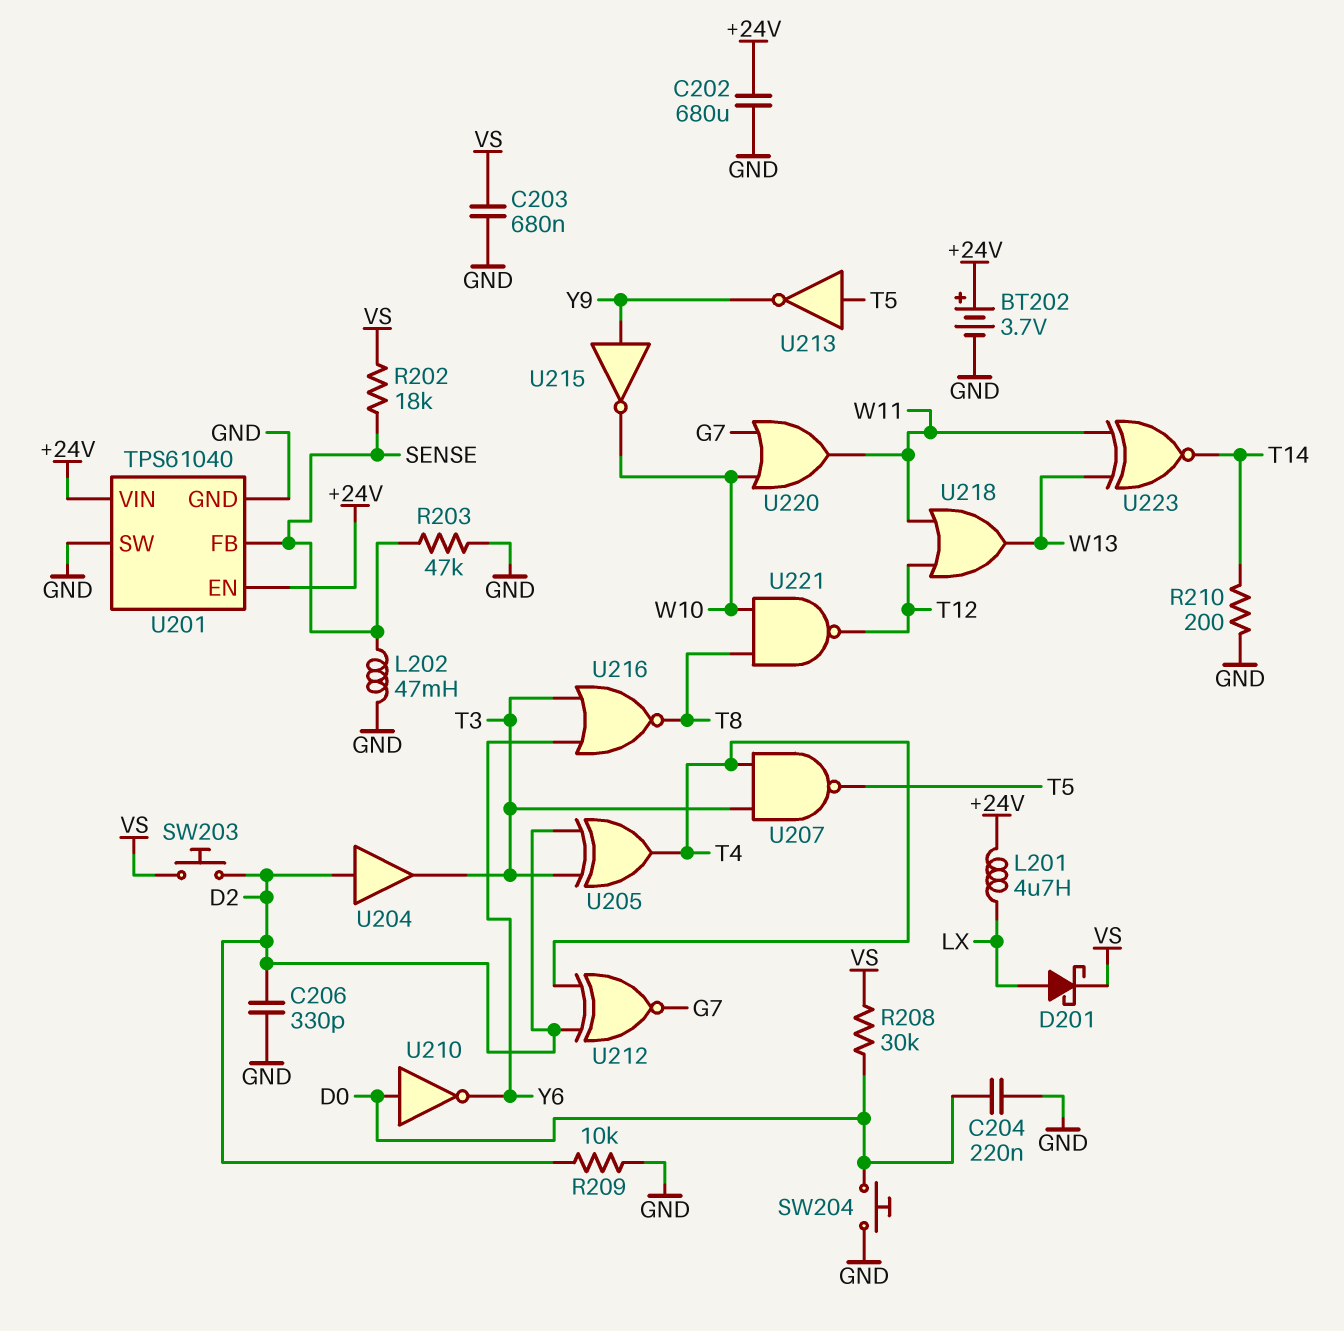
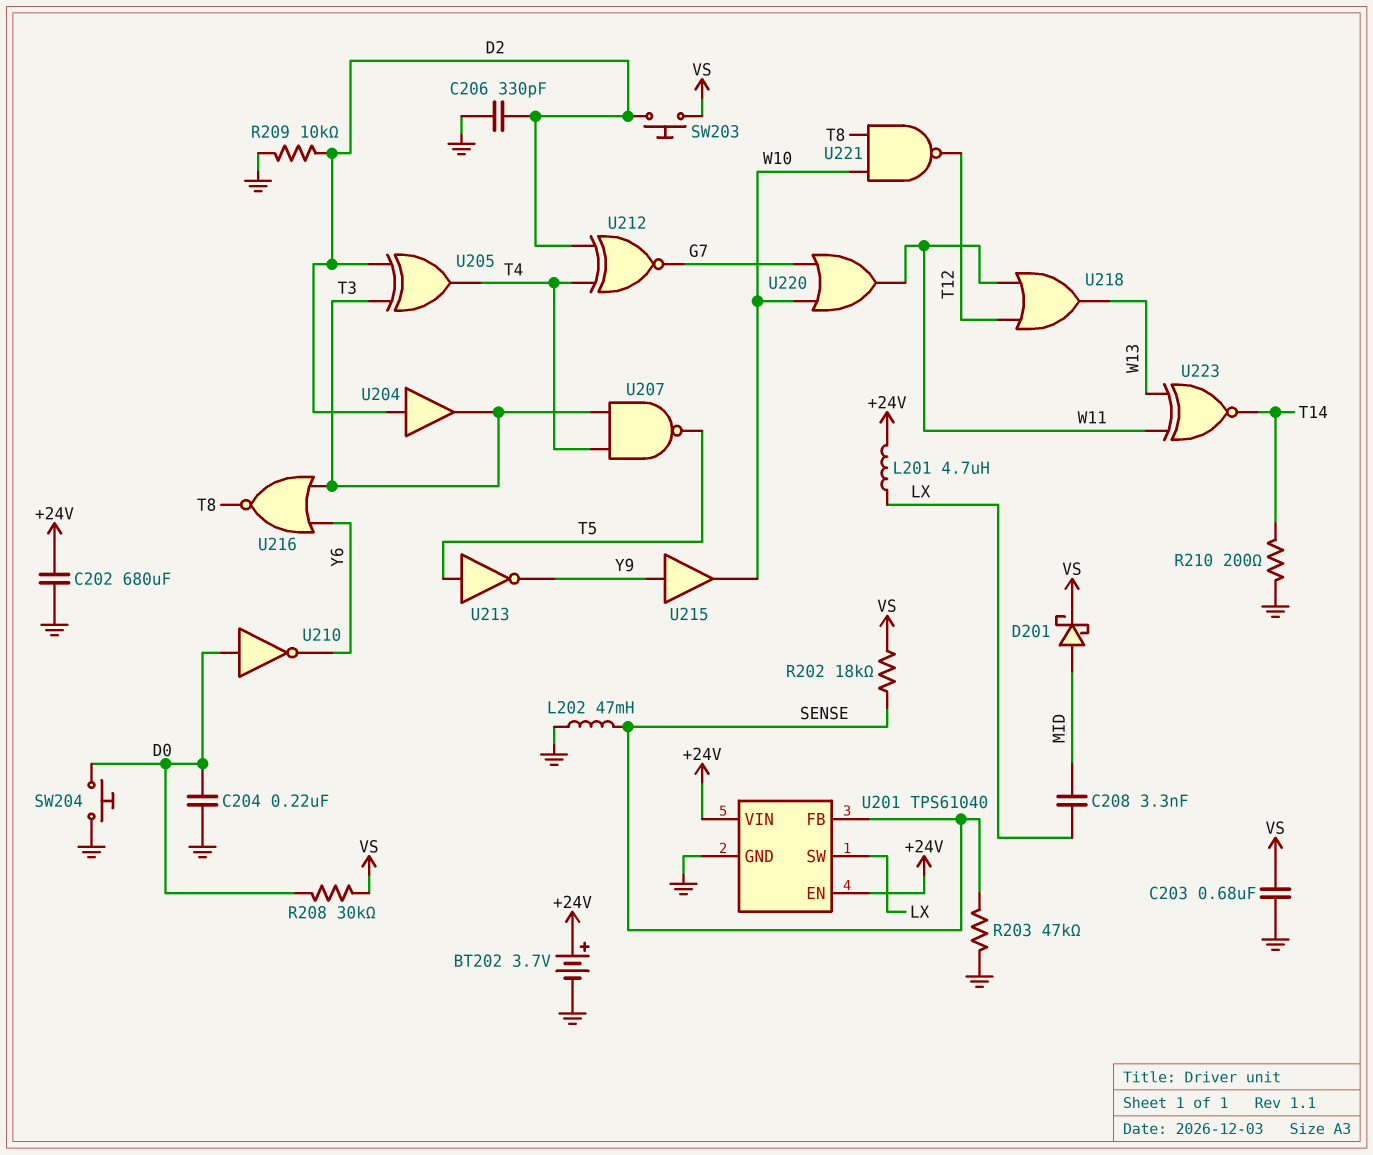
C208: none -> 3.3nF (LX, MID)
D201: schottky (A LX, K VS) -> schottky (A MID, K VS)
U201 pin SW: GND -> LX
U215: NOT (in Y9, out W10) -> buffer (in Y9, out W10)

